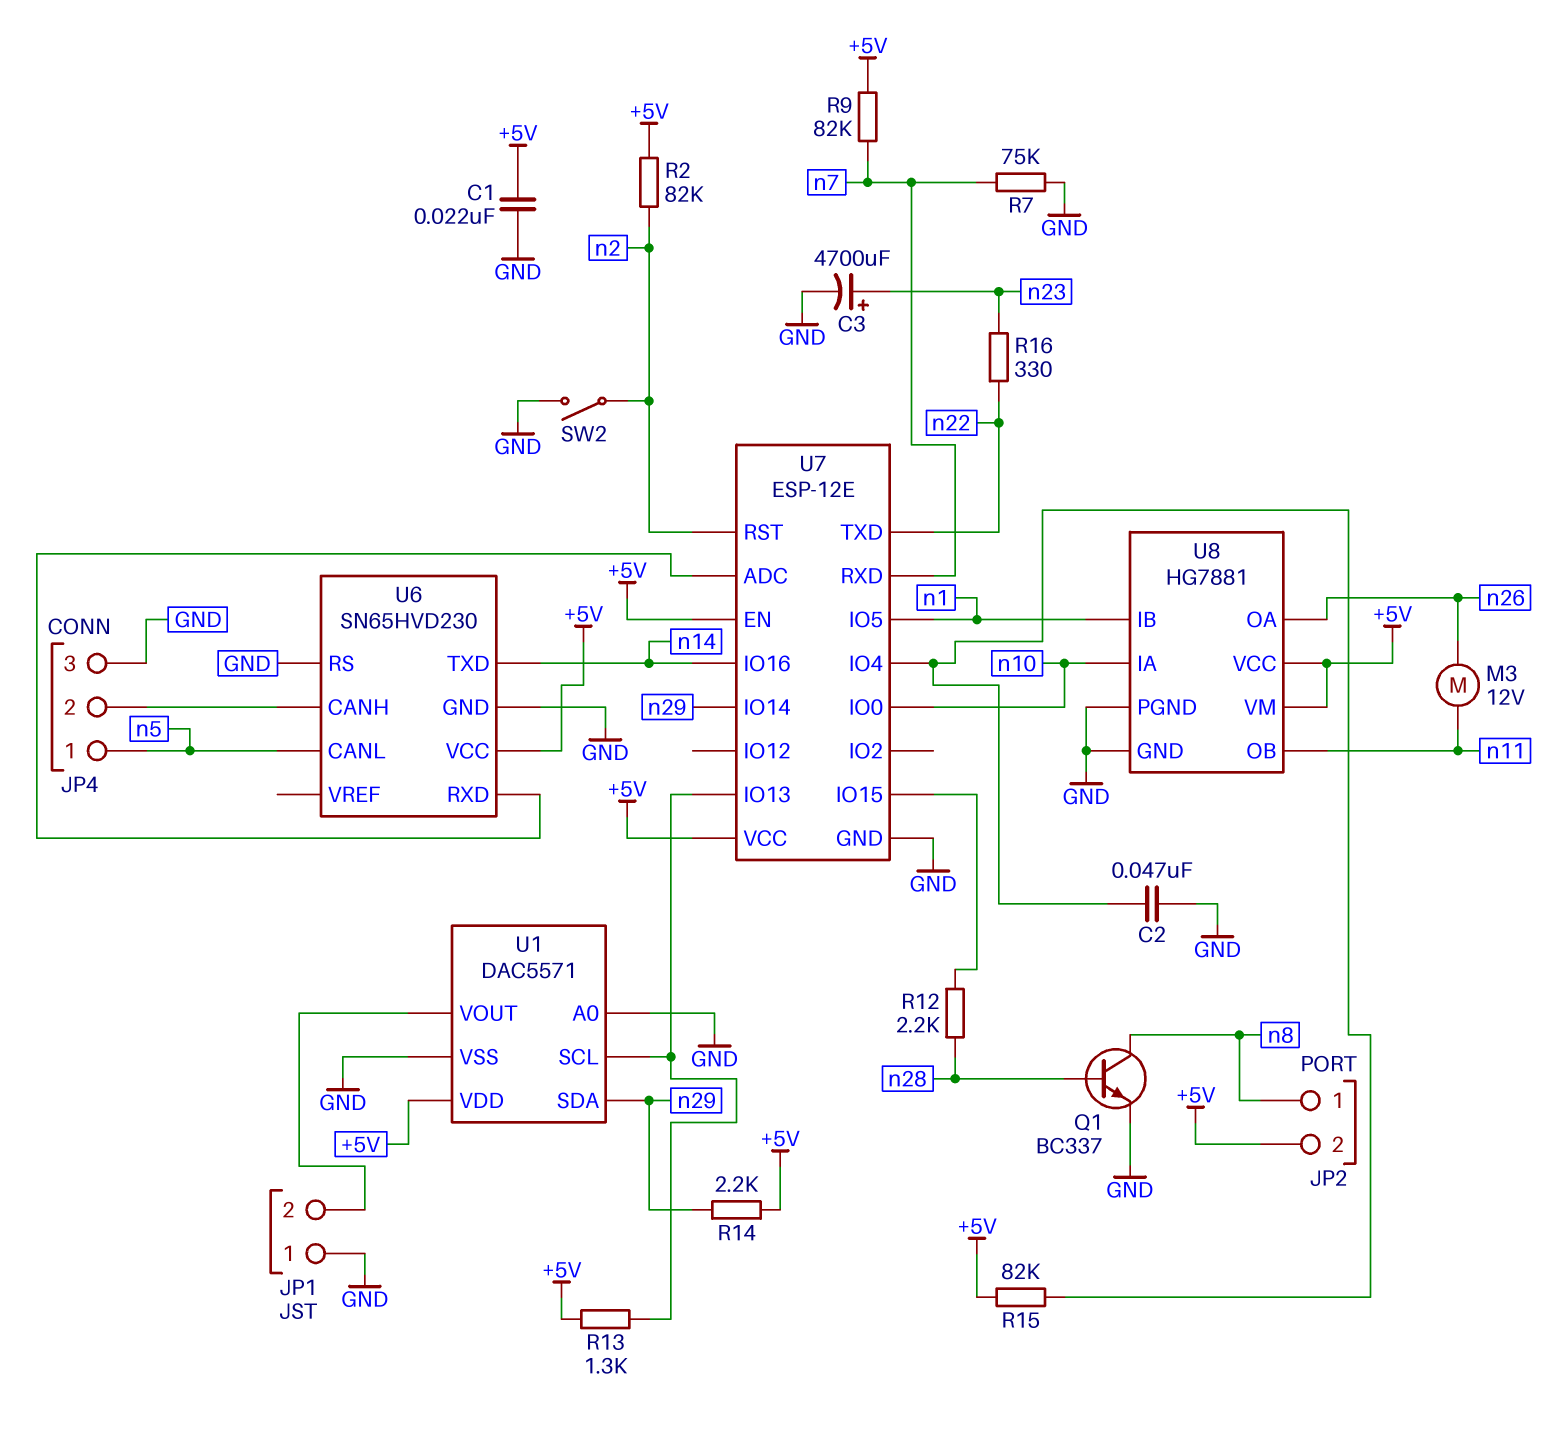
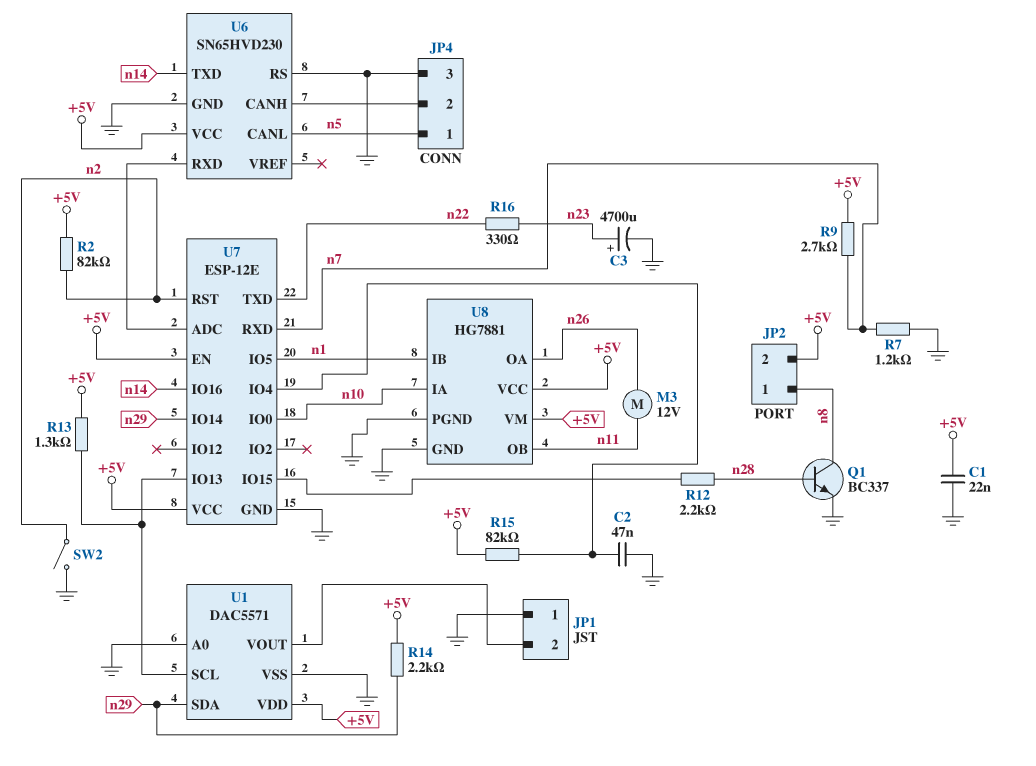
R7: 75k (GND, n7) -> 1.2k (GND, n7)
R9: 82k (+5V, n7) -> 2.7k (+5V, n7)

